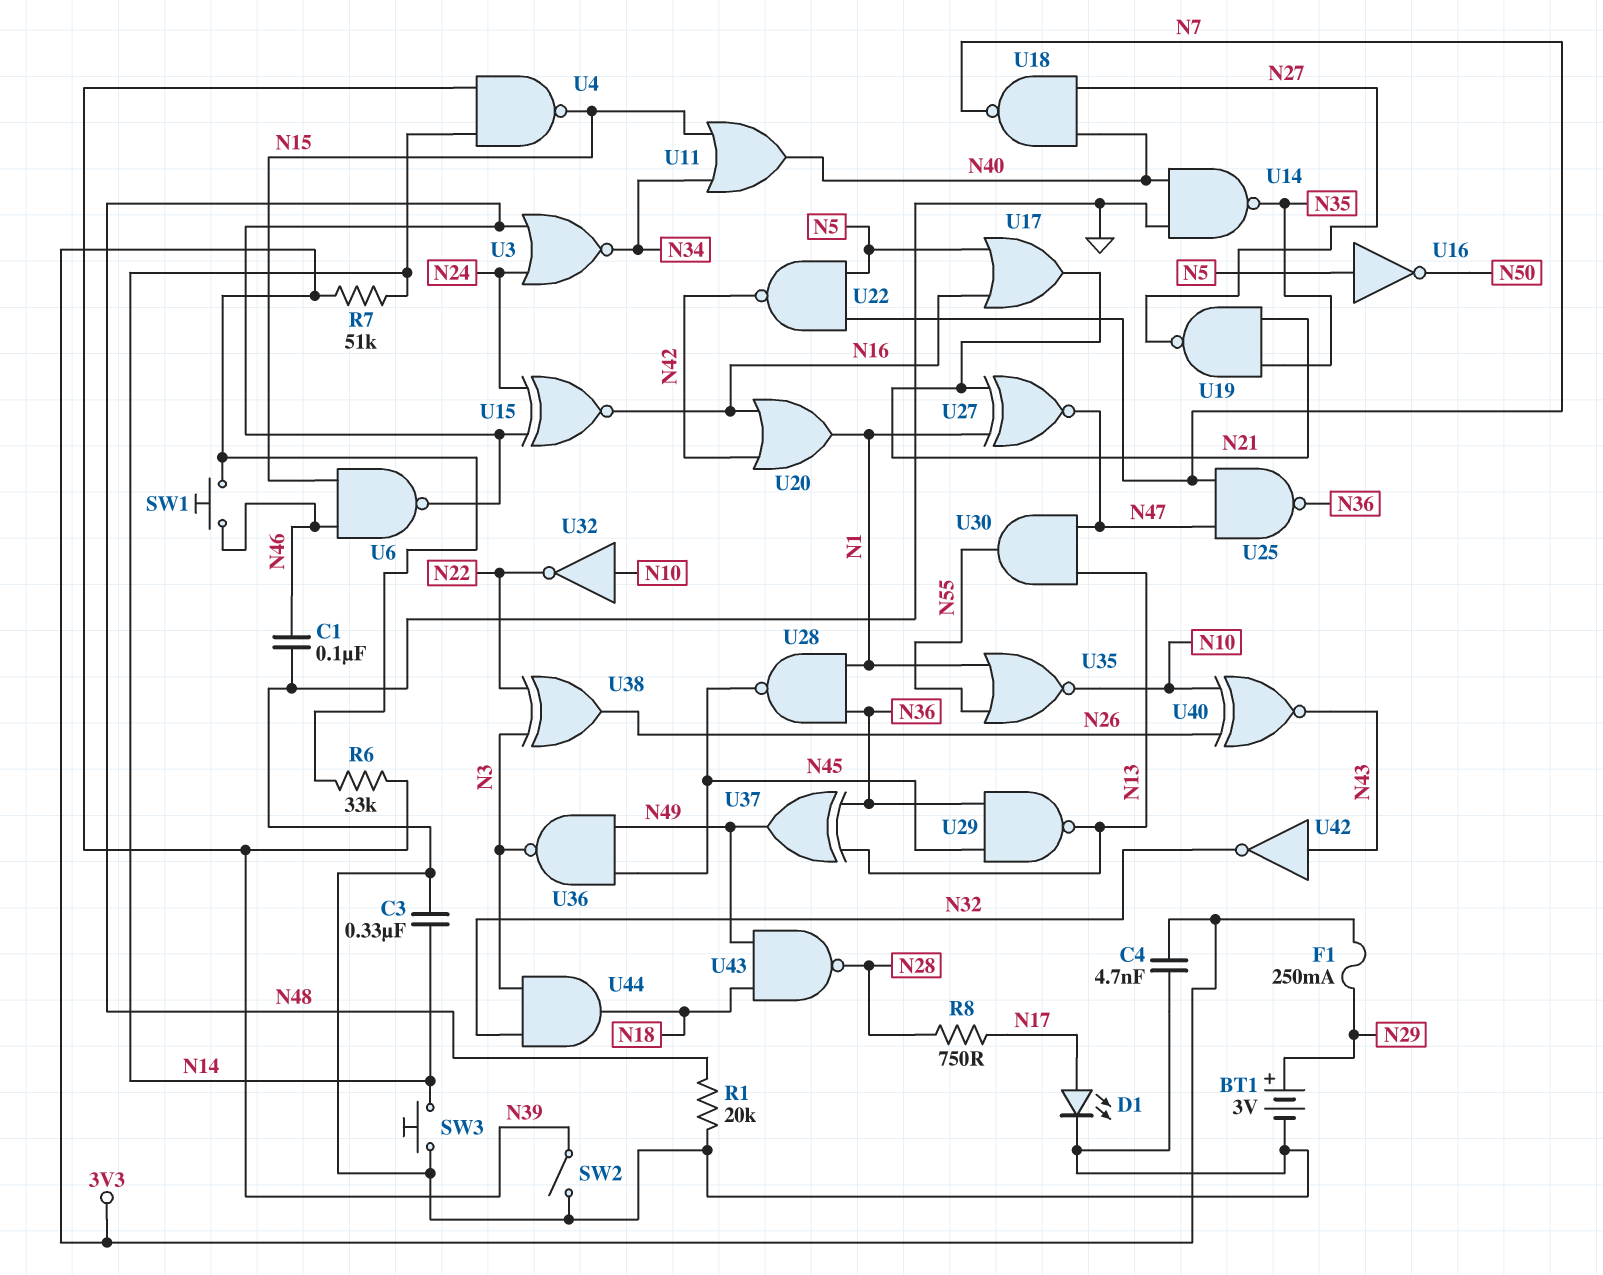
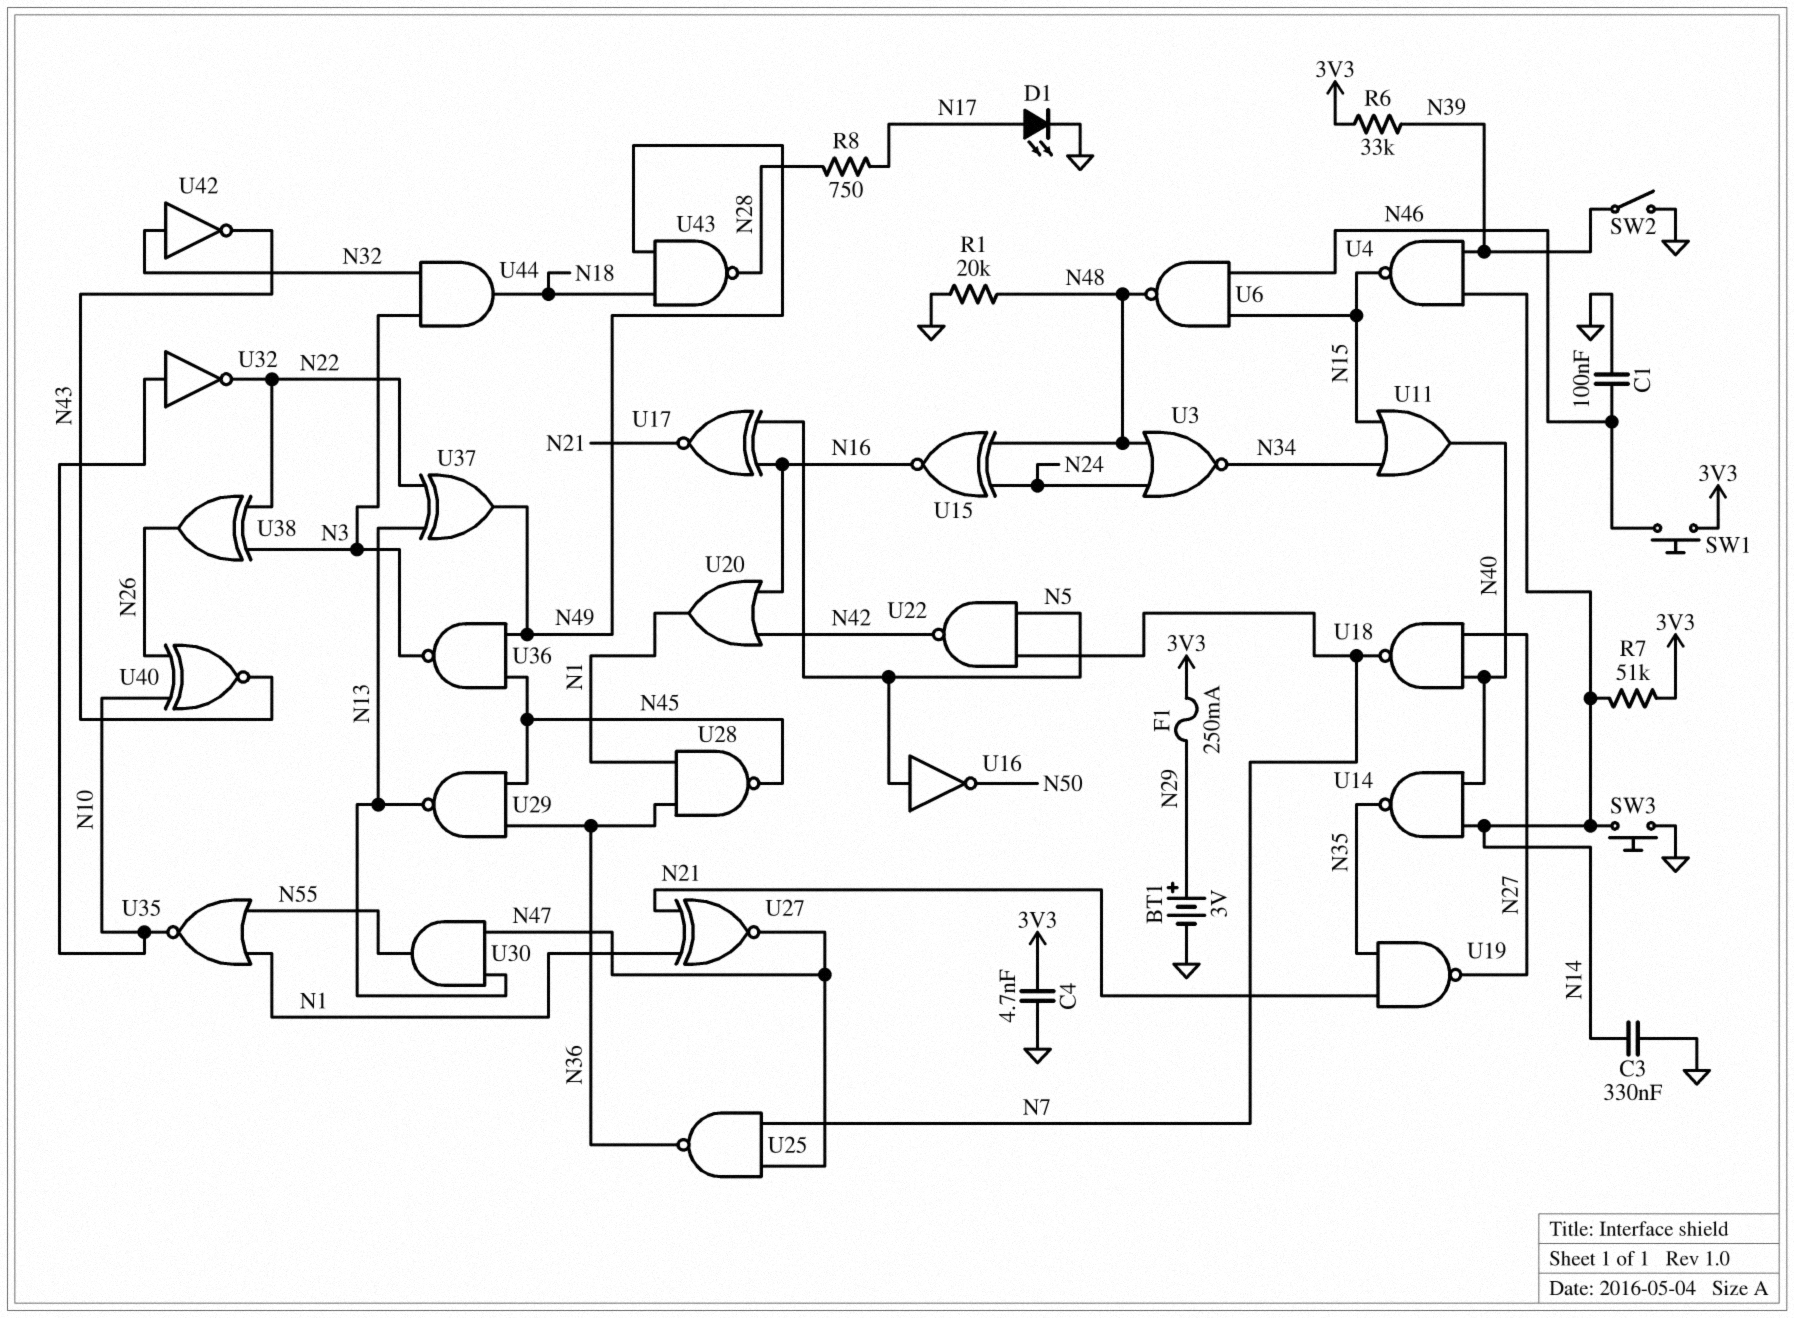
U14: NAND (in GND, in N40, out N35) -> NAND (in N14, in N40, out N35)
U17: OR (in N5, in N16, out N21) -> XNOR (in N5, in N16, out N21)
U37: XOR (in N13, in N36, out N49) -> XOR (in N13, in N22, out N49)
U42: NOT (in N43, out N32) -> NOT (in N32, out N43)

